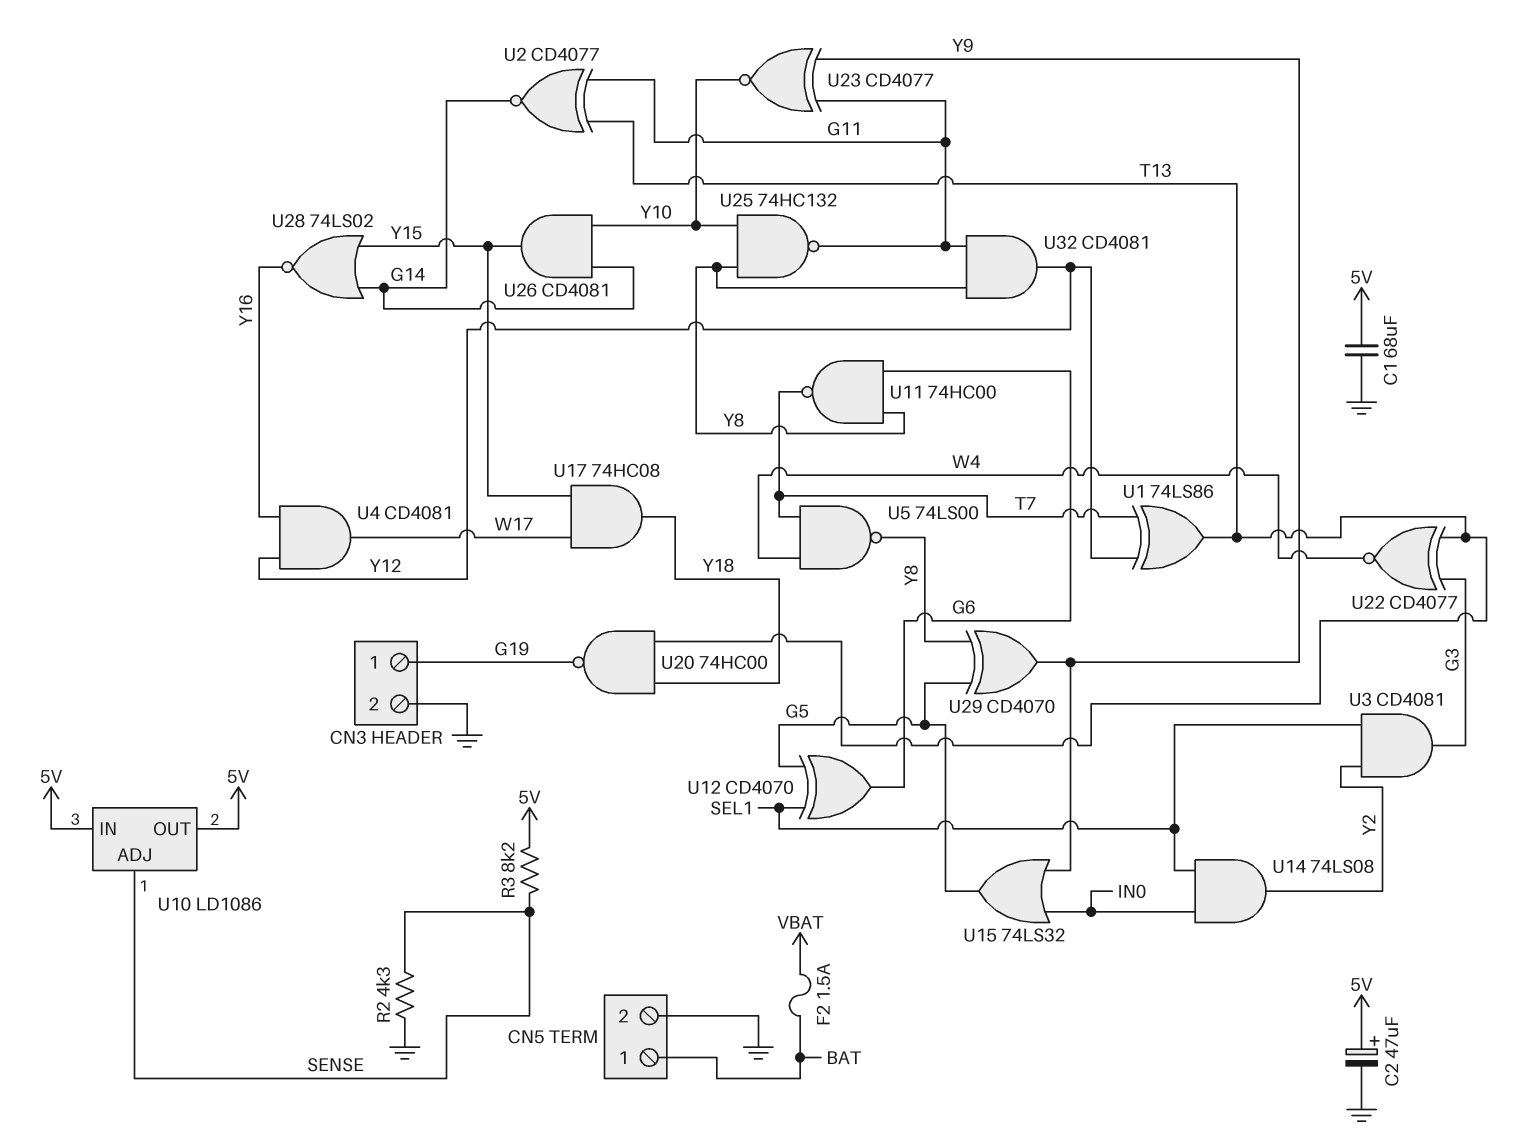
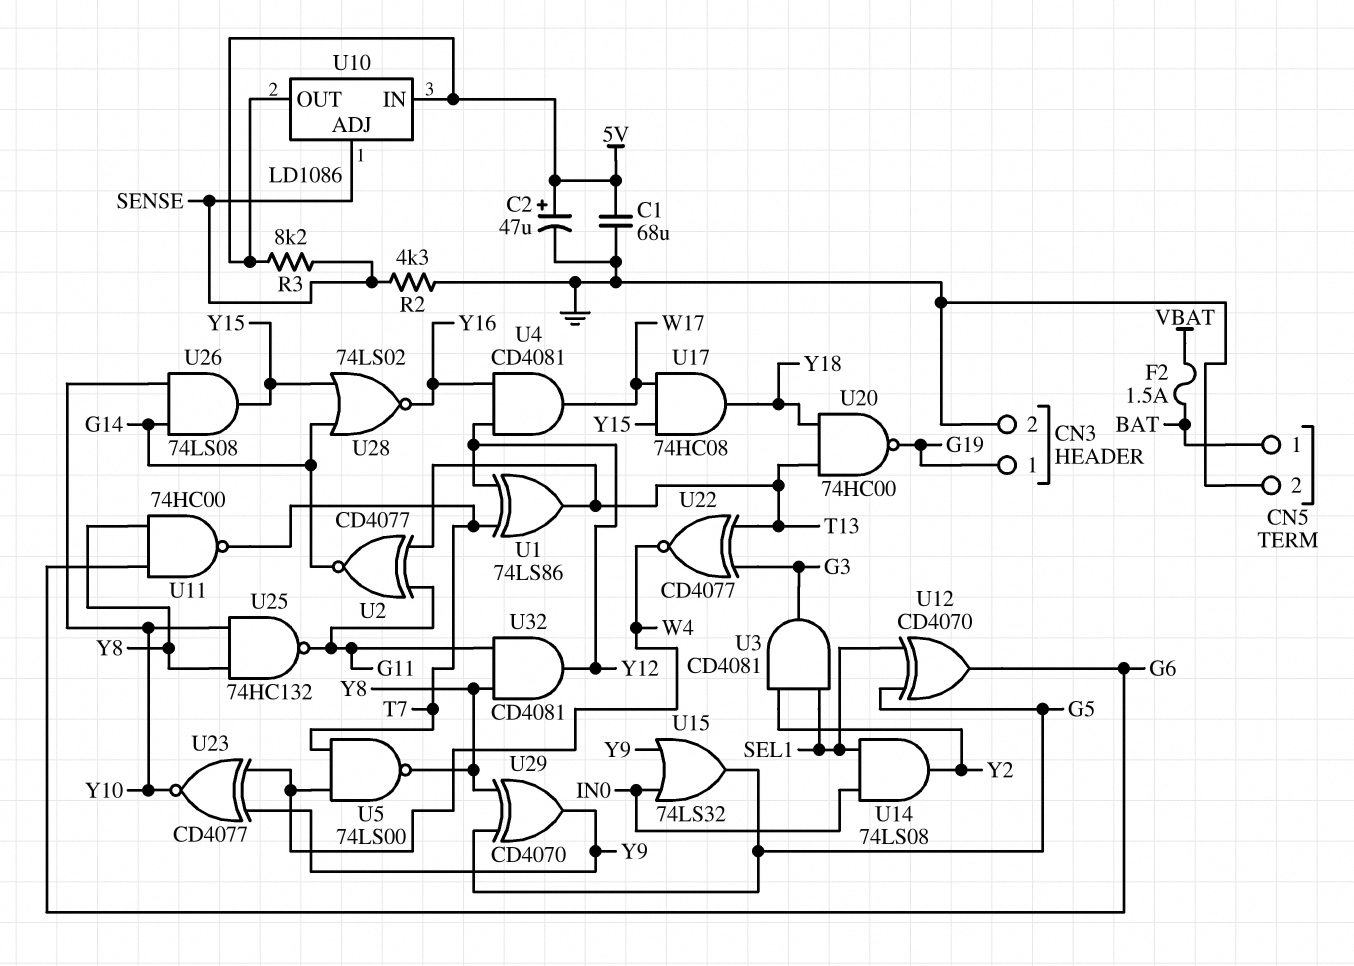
U23: XNOR CD4077 (in G11, in Y9, out Y10) -> XNOR CD4077 (in W4, in Y9, out Y10)
U26: AND CD4081 (in G14, in Y10, out Y15) -> AND 74LS08 (in G14, in Y10, out Y15)

